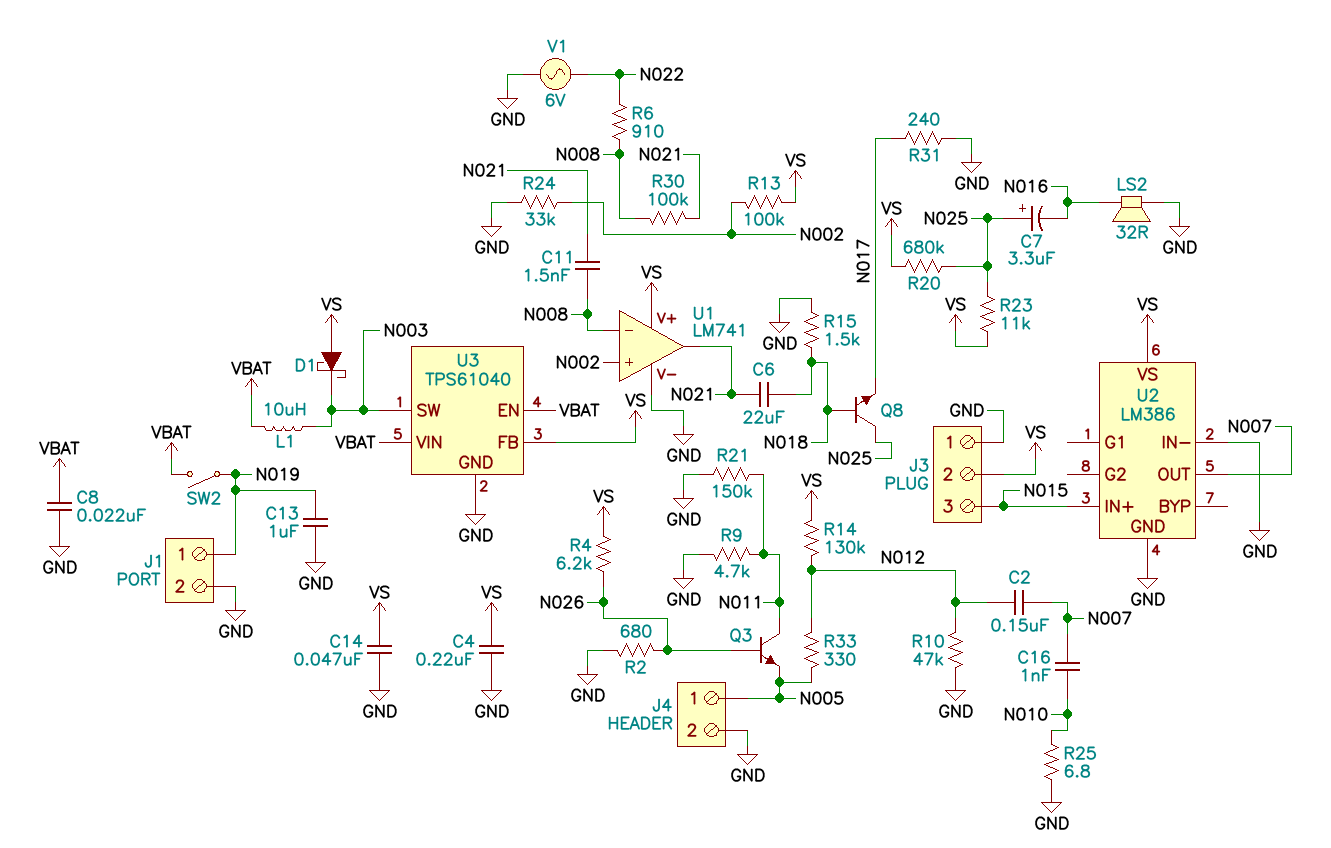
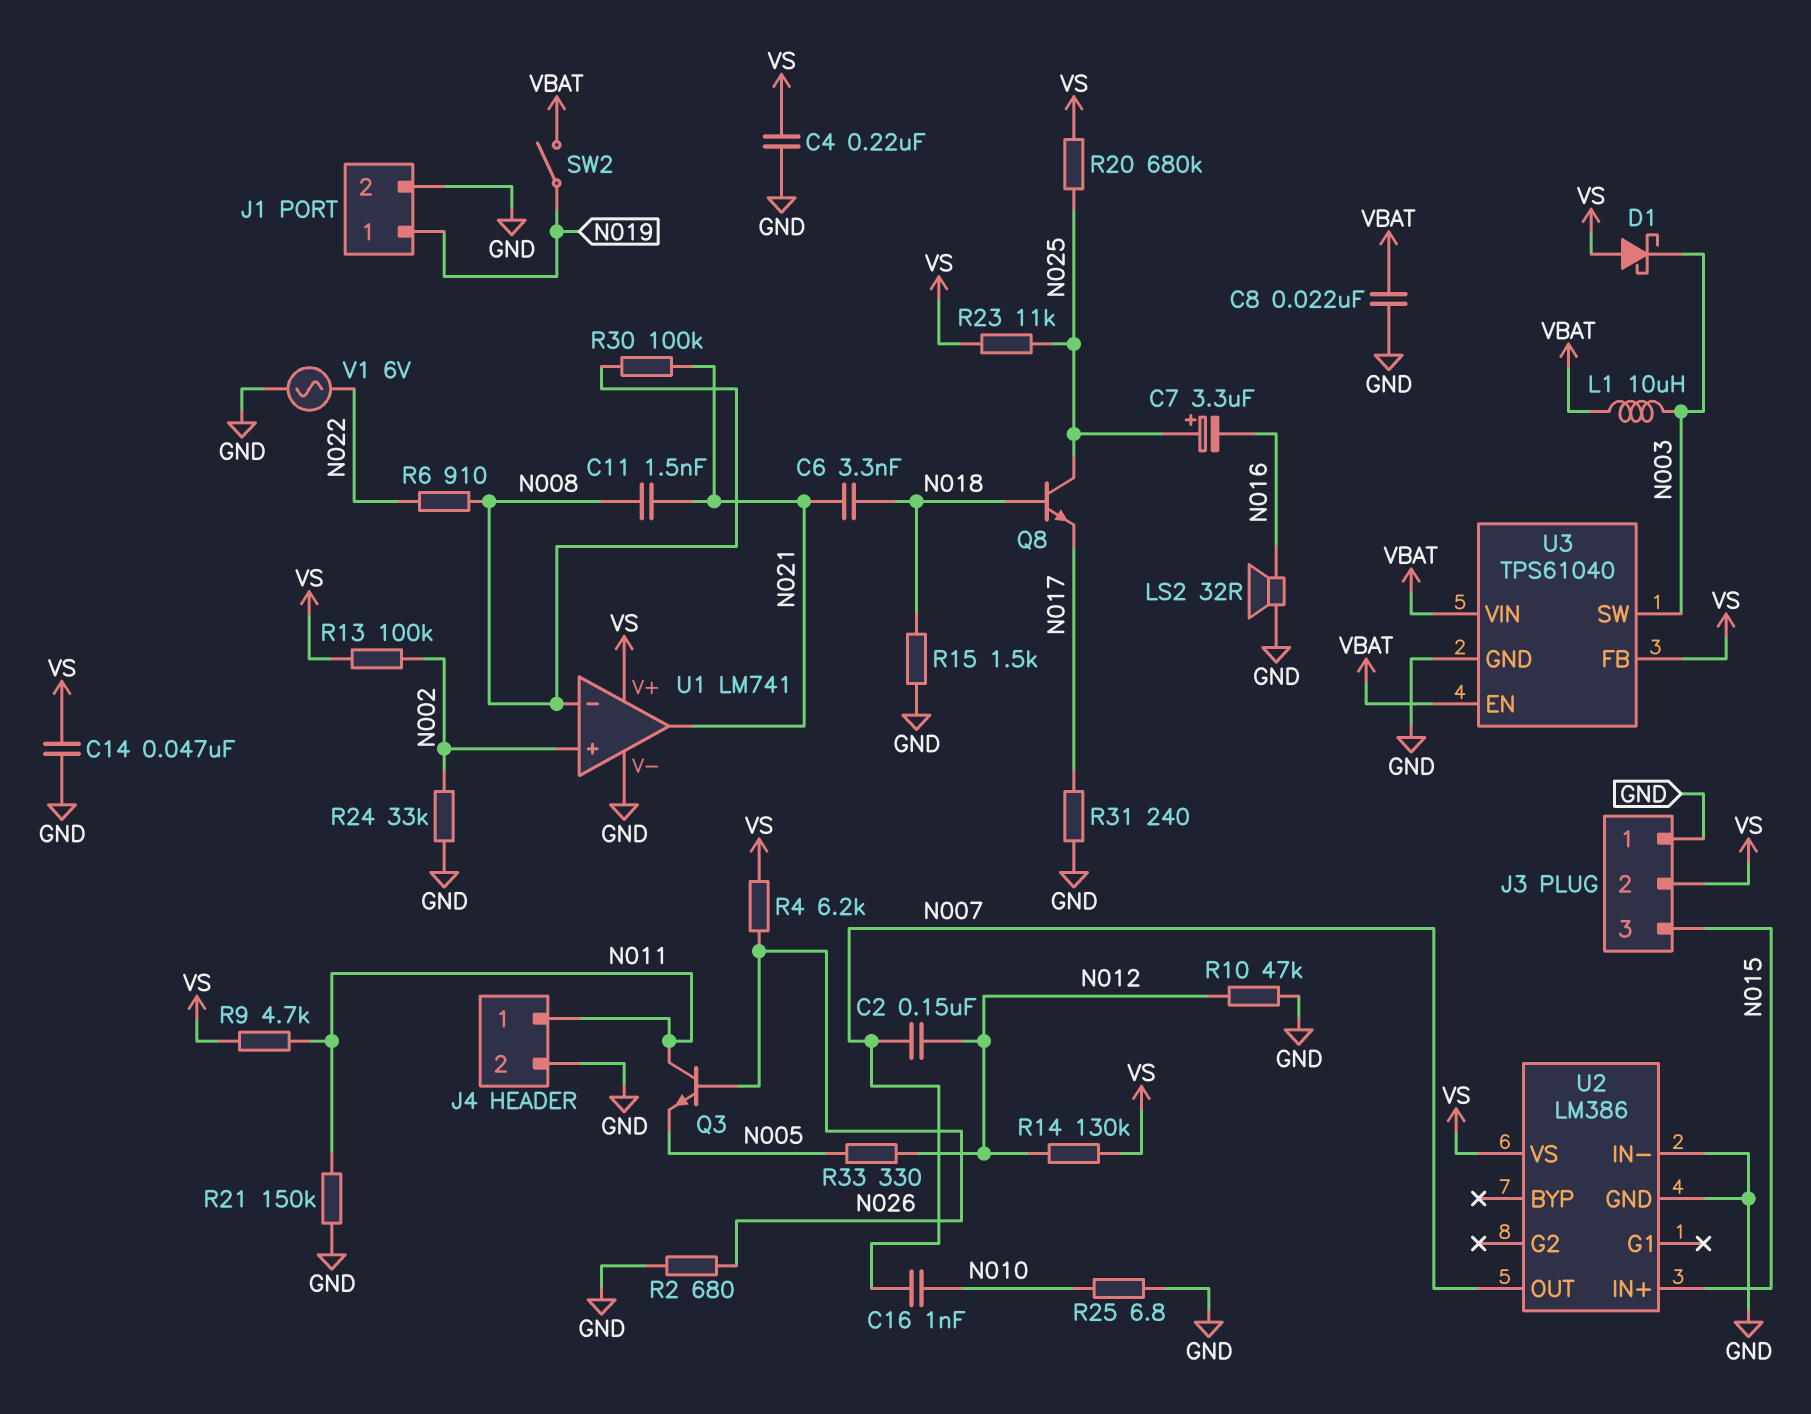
C6: 22uF (N018, N021) -> 3.3nF (N018, N021)
C13: 1uF (GND, N019) -> none
J4 pin 1: N005 -> N011
R9: 4.7k (GND, N011) -> 4.7k (N011, VS)

